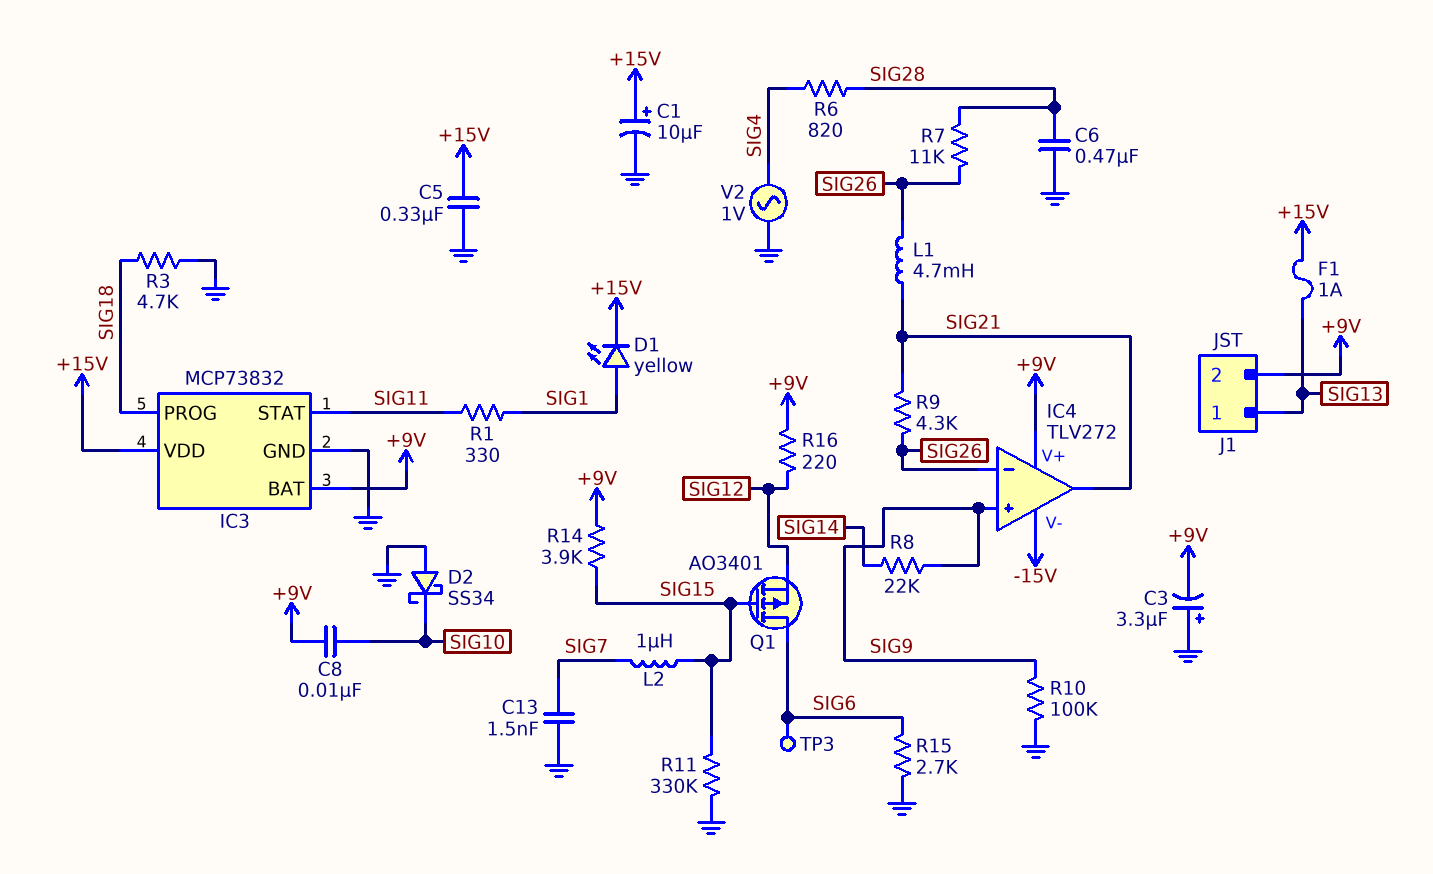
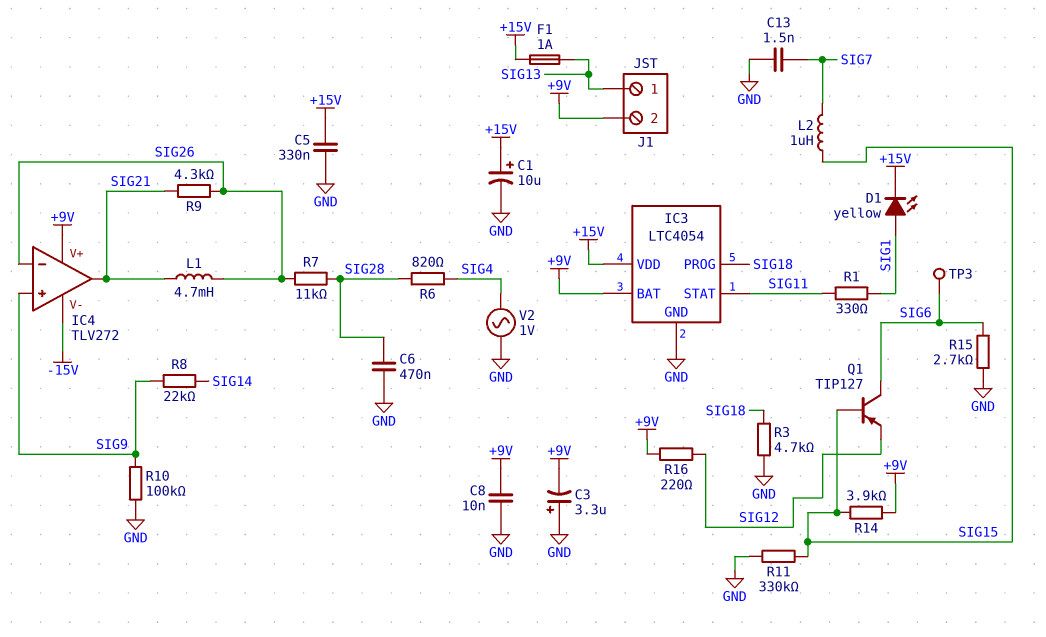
C8: 10nF (+9V, SIG10) -> 10nF (+9V, GND)
D2: schottky SS34 (A GND, K SIG10) -> none
IC3: MCP73832 -> LTC4054
Q1: PMOS AO3401 (G SIG15, D SIG6, S SIG12) -> PNP TIP127 (B SIG15, C SIG6, E SIG12)

